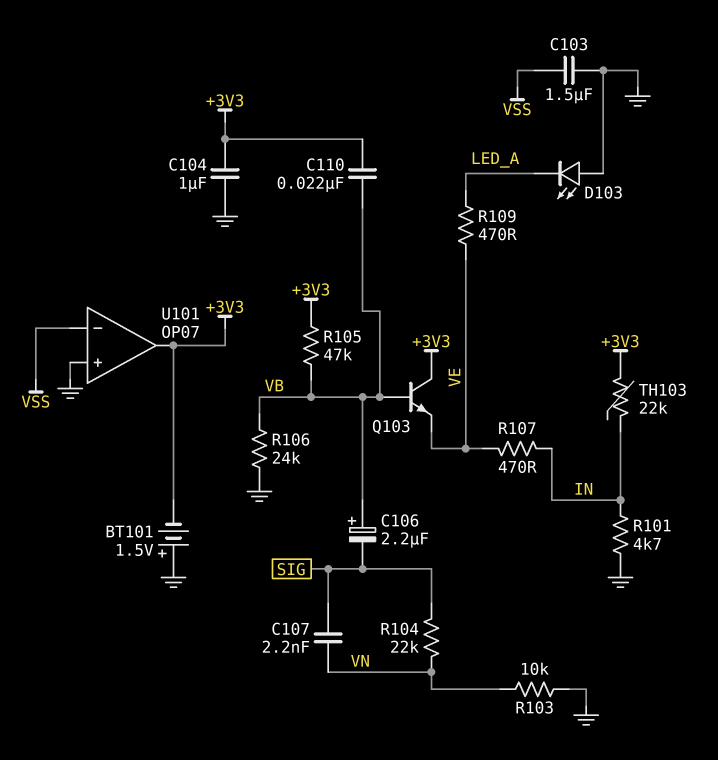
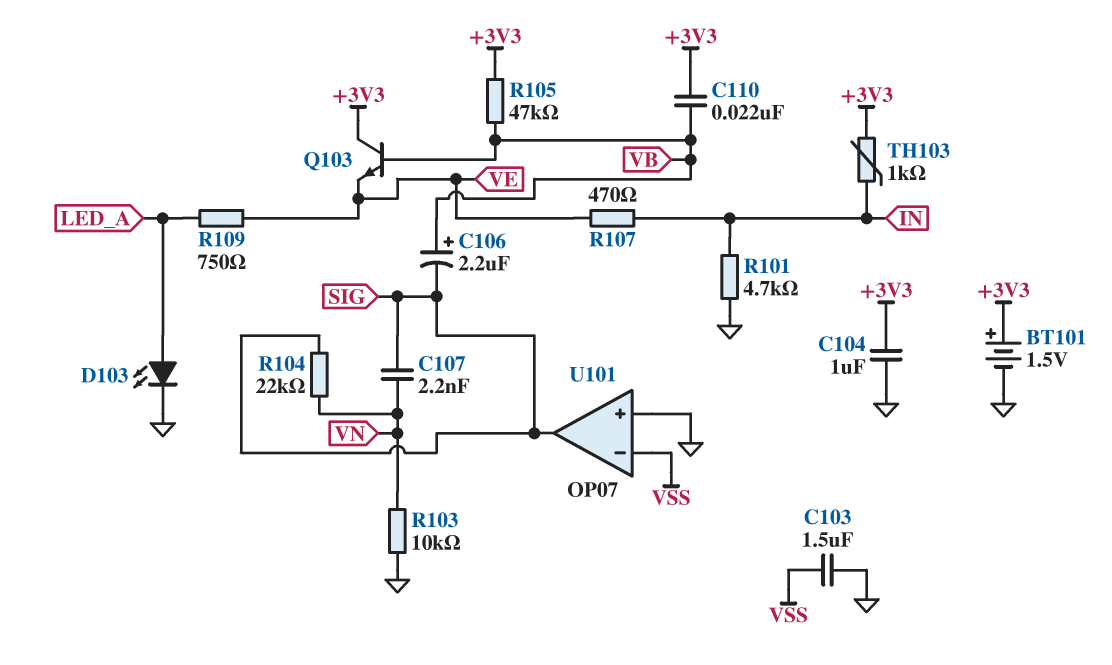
BT101: 1.5V (plus GND, minus +3V3) -> 1.5V (plus +3V3, minus GND)
D103: LED (A GND, K LED_A) -> LED (A LED_A, K GND)
R106: 24k (GND, VB) -> none
R109: 470 (LED_A, VE) -> 750 (LED_A, VE)
TH103: 22k (+3V3, IN) -> 1k (+3V3, IN)
U101 pin out: +3V3 -> SIG

